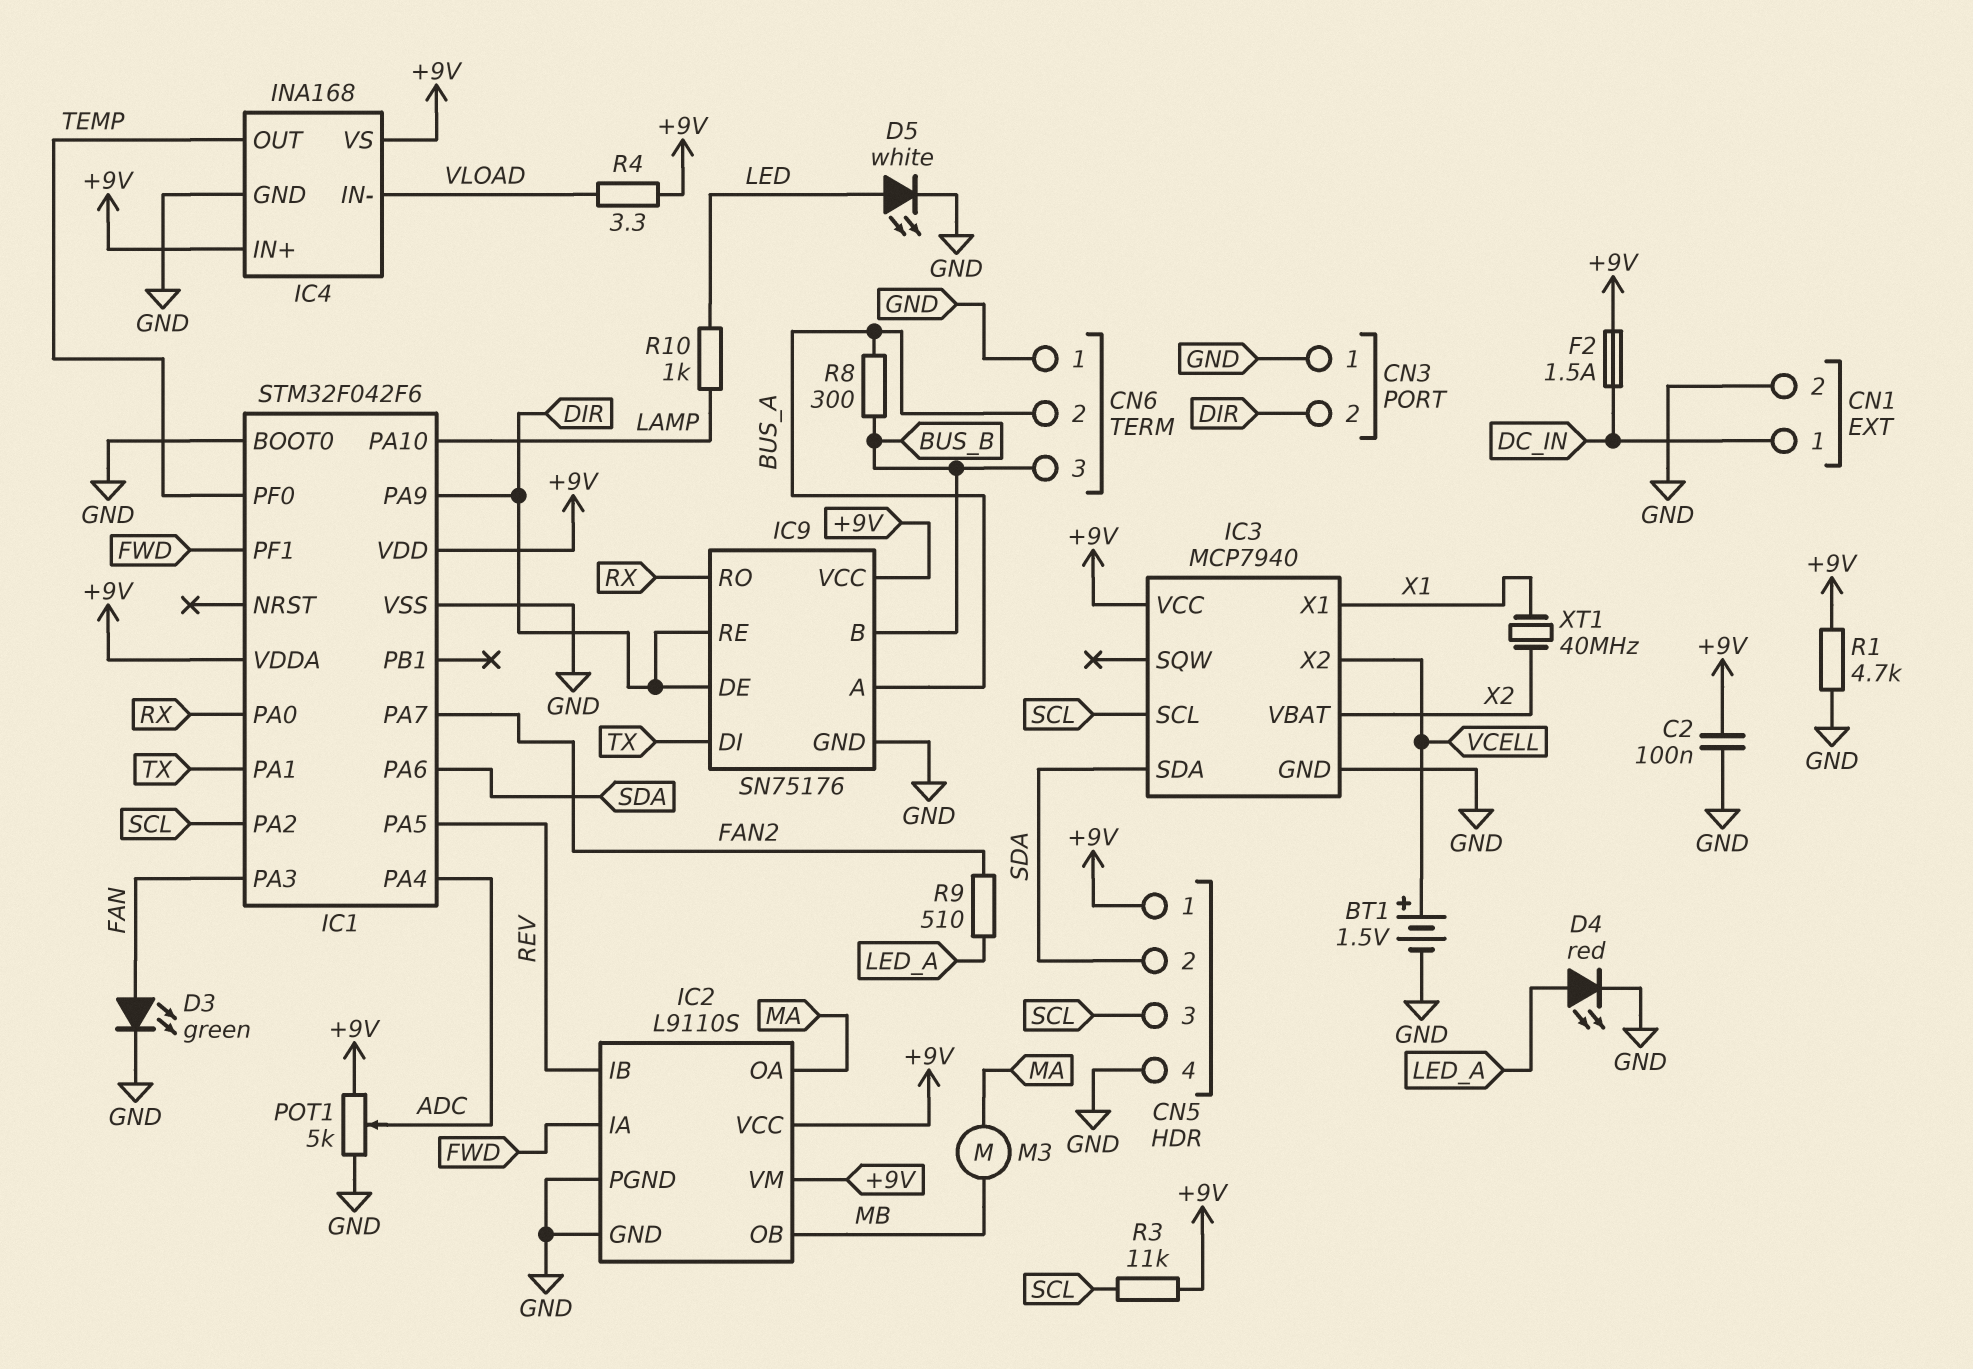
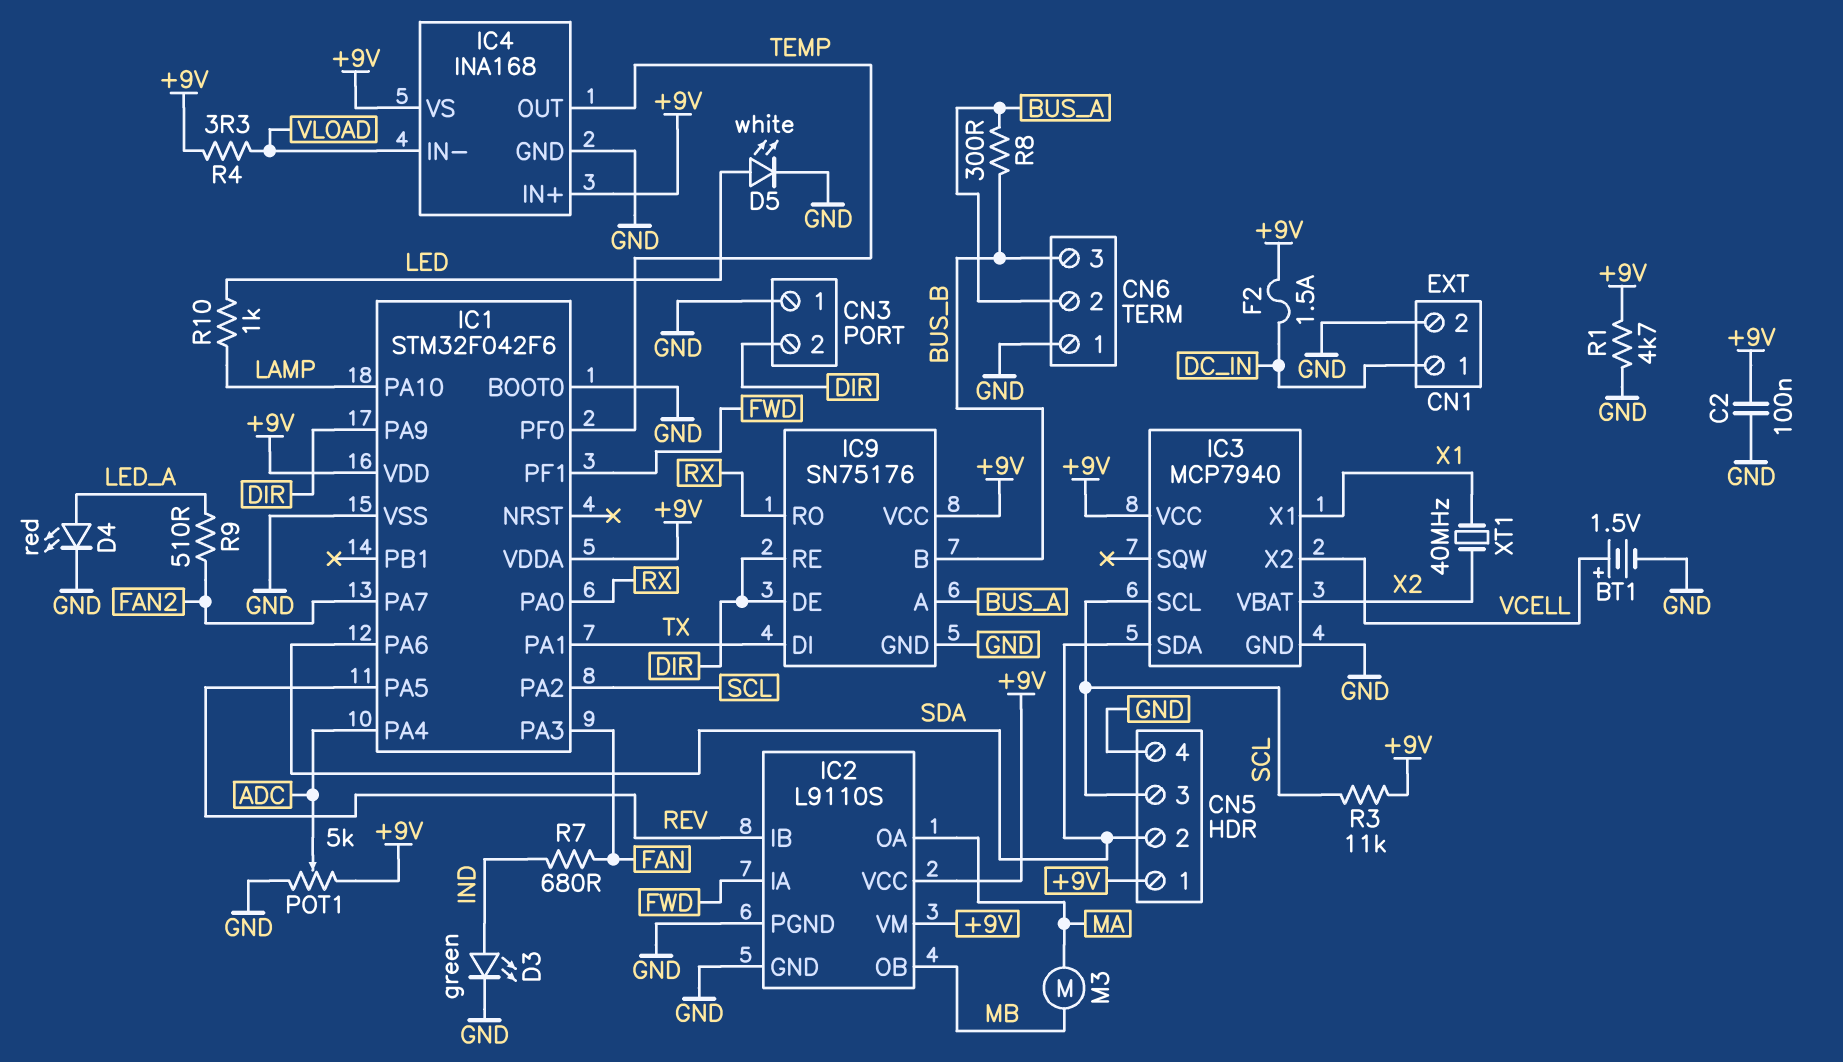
D3: LED green (A FAN, K GND) -> LED green (A IND, K GND)
R7: none -> 680 (FAN, IND)

